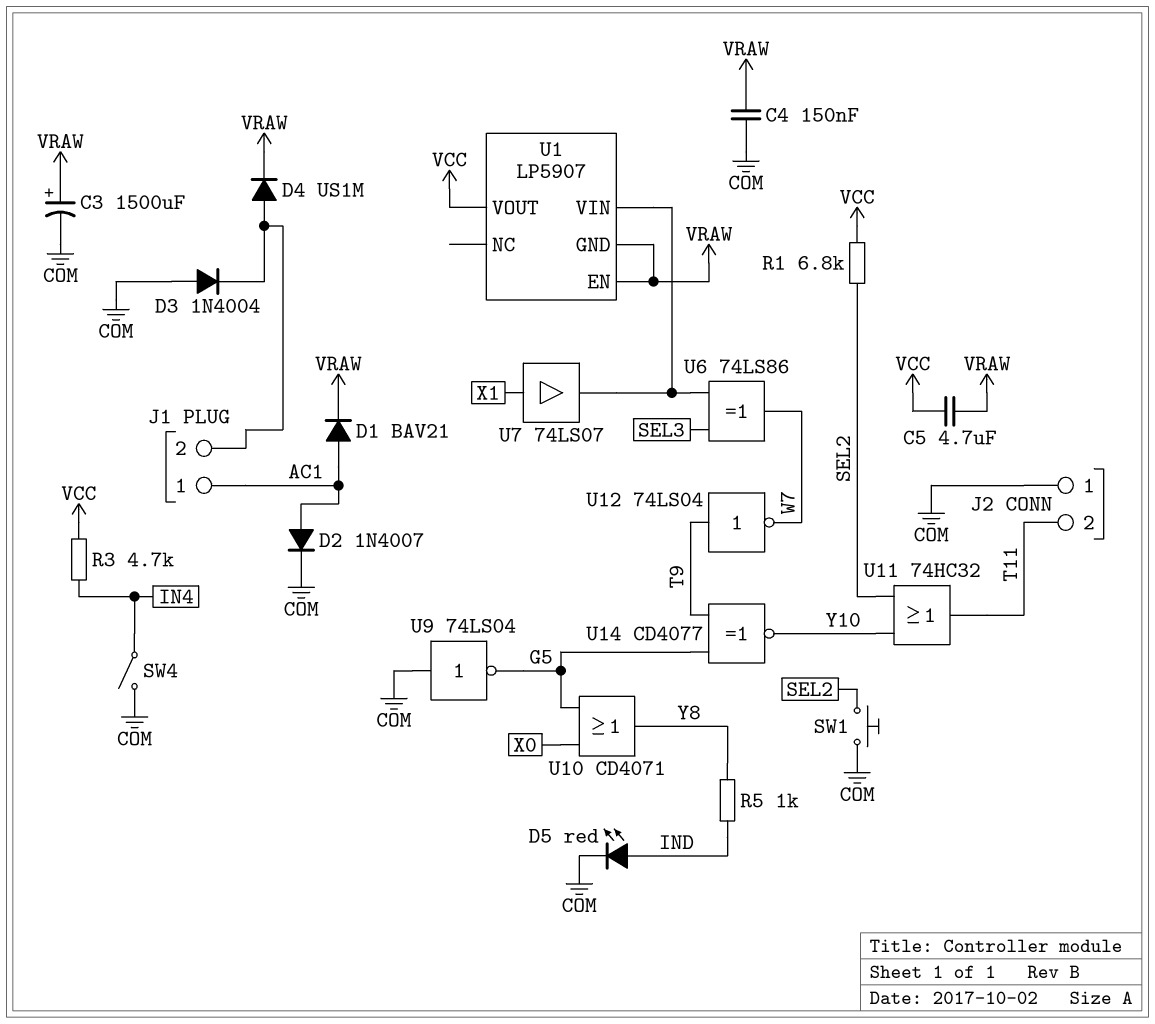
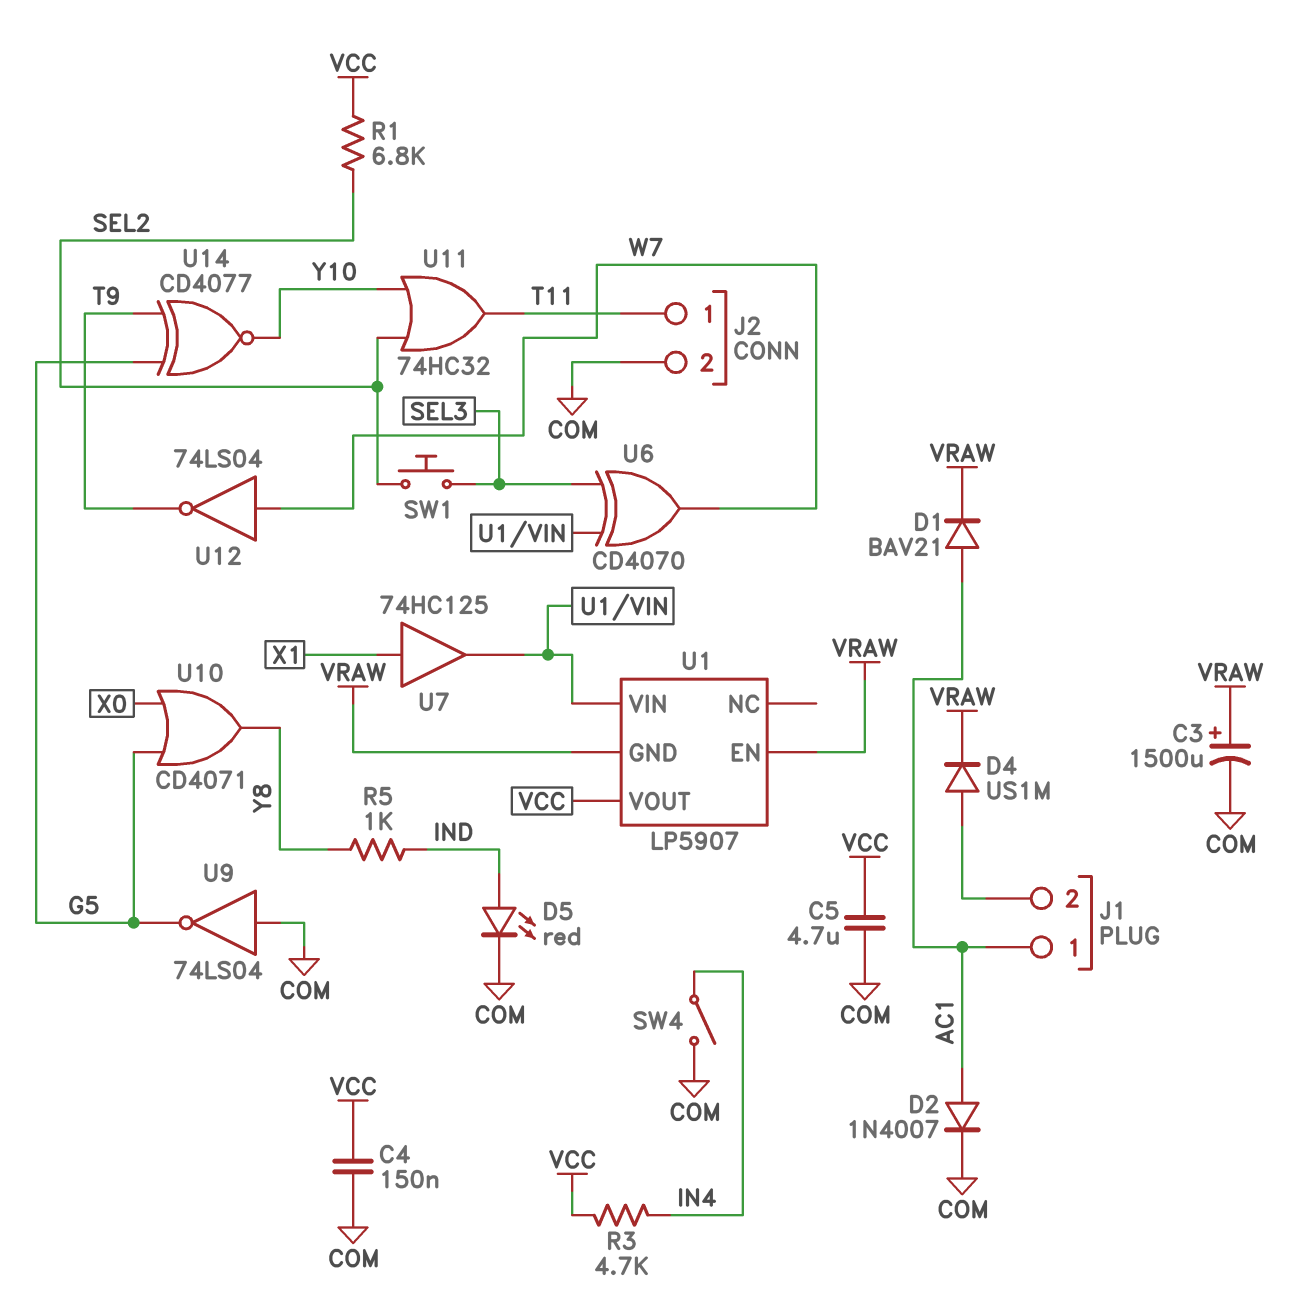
C4: 150nF (COM, VRAW) -> 150nF (COM, VCC)
C5: 4.7uF (VCC, VRAW) -> 4.7uF (COM, VCC)
D3: diode 1N4004 (A COM, K J1/2) -> none
J2 pin 1: COM -> T11
J2 pin 2: T11 -> COM
SW1: button (COM, SEL2) -> button (SEL2, SEL3)
U6: XOR 74LS86 (in SEL3, in U1/VIN, out W7) -> XOR CD4070 (in SEL3, in U1/VIN, out W7)
U7: buffer 74LS07 (in X1, out U1/VIN) -> buffer 74HC125 (in X1, out U1/VIN)
U12: NOT 74LS04 (in T9, out W7) -> NOT 74LS04 (in W7, out T9)

